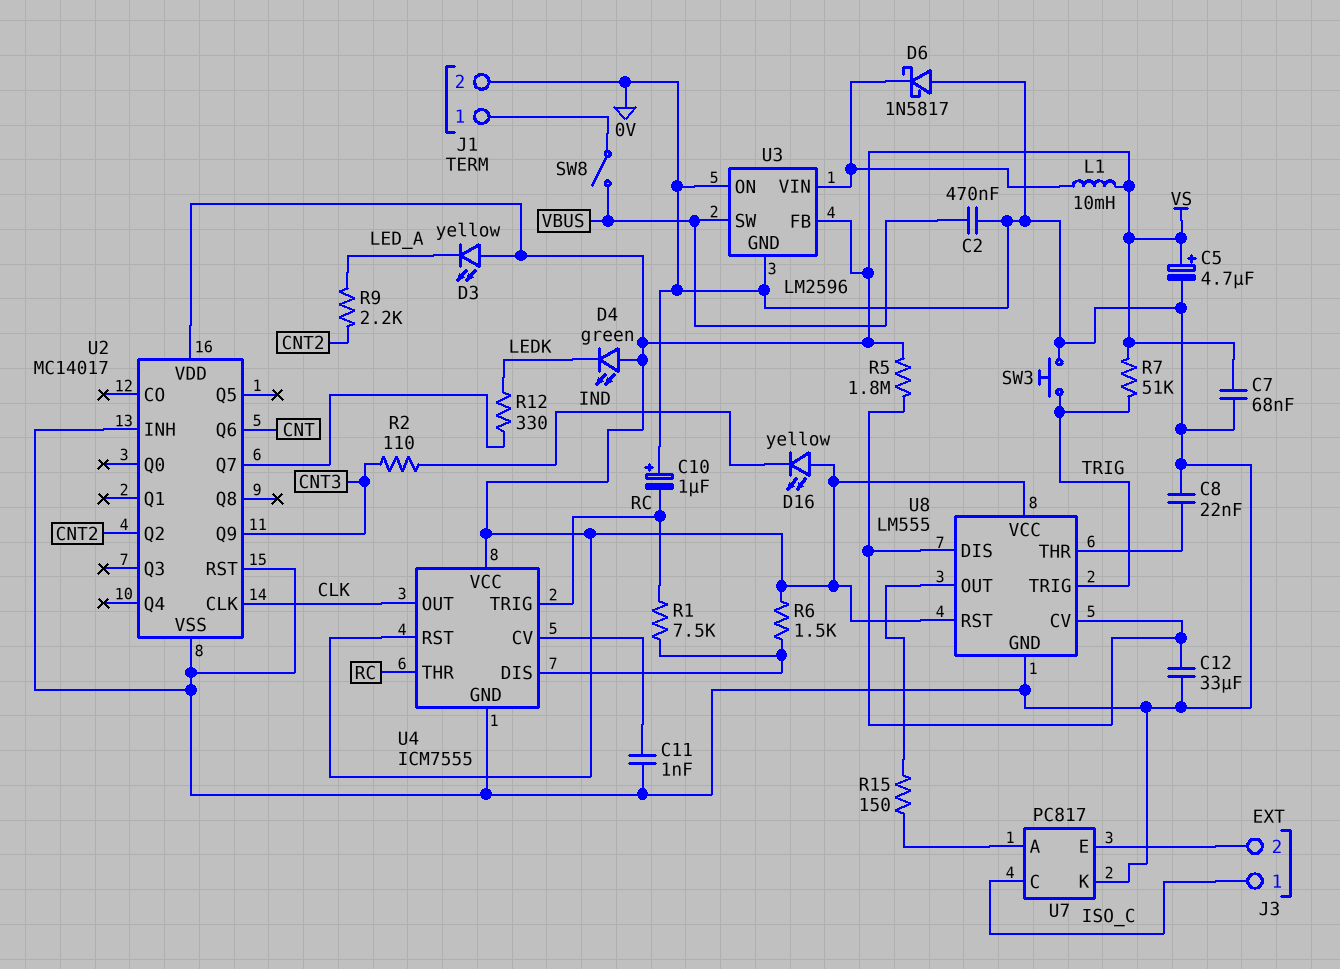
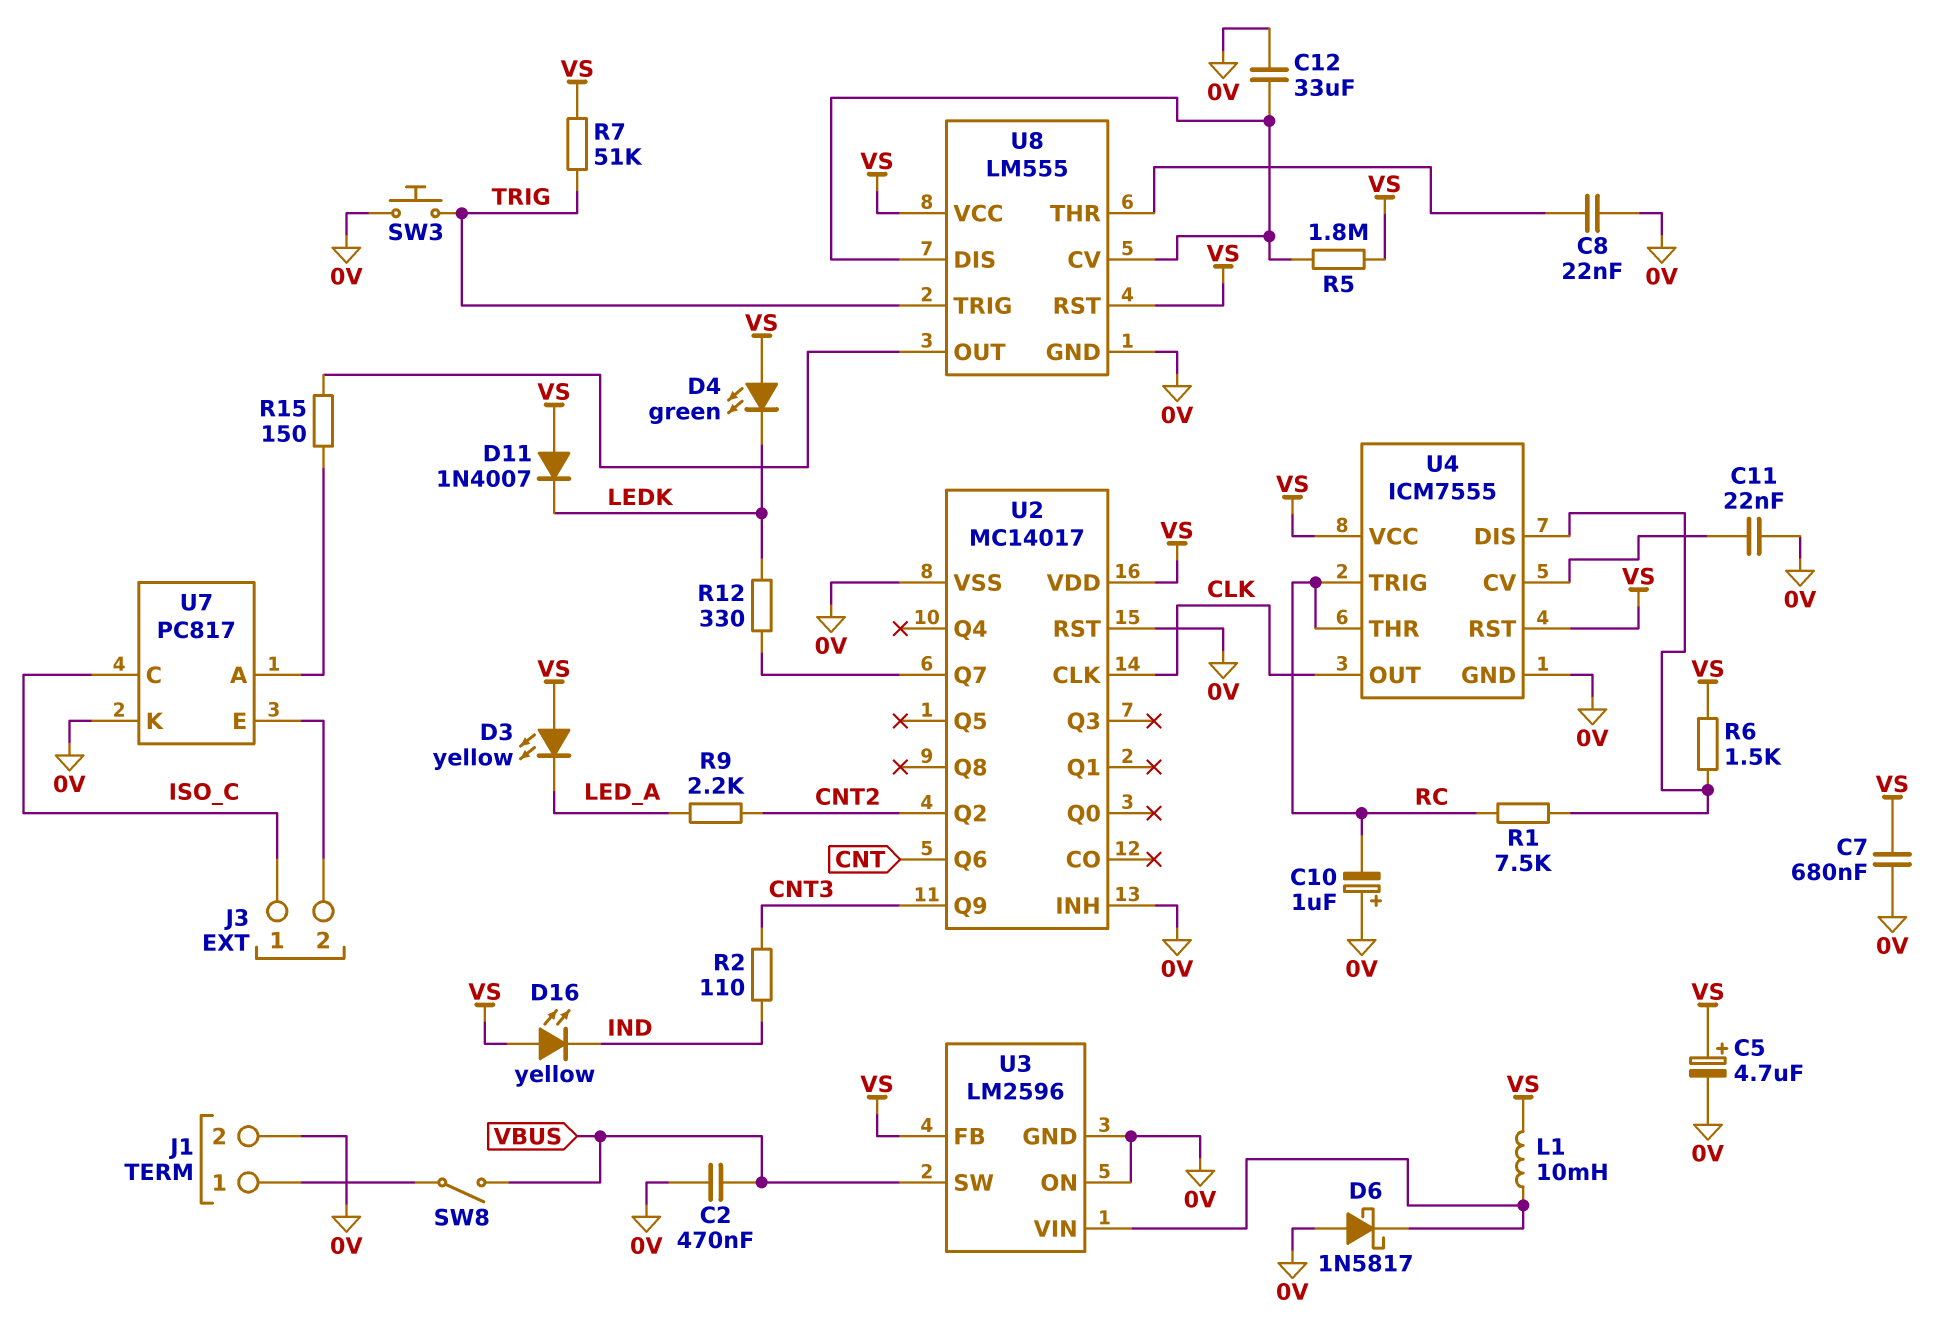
C7: 68nF (0V, VS) -> 680nF (0V, VS)
C11: 1nF (0V, U4/CV) -> 22nF (0V, U4/CV)
D11: none -> diode 1N4007 (A VS, K LEDK)

